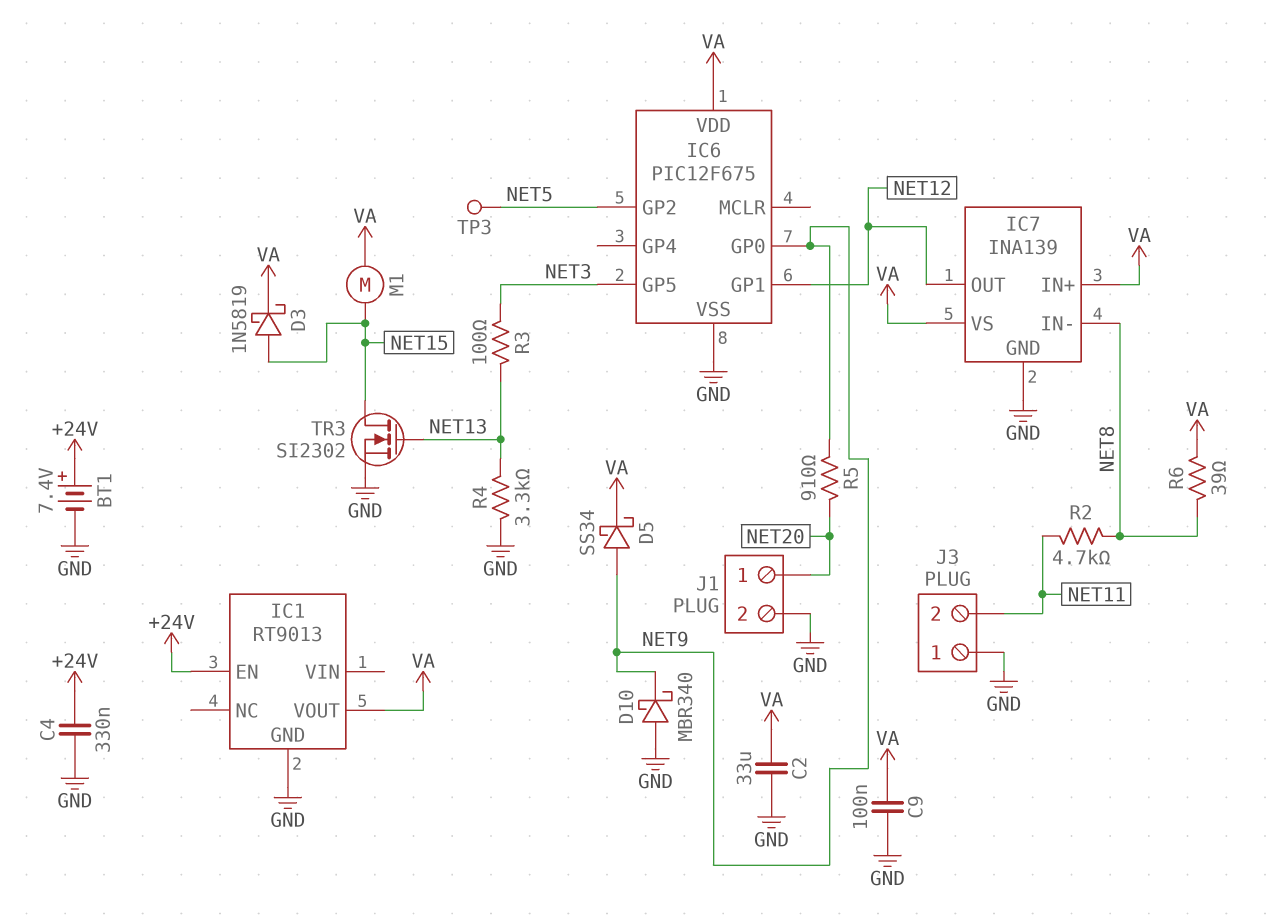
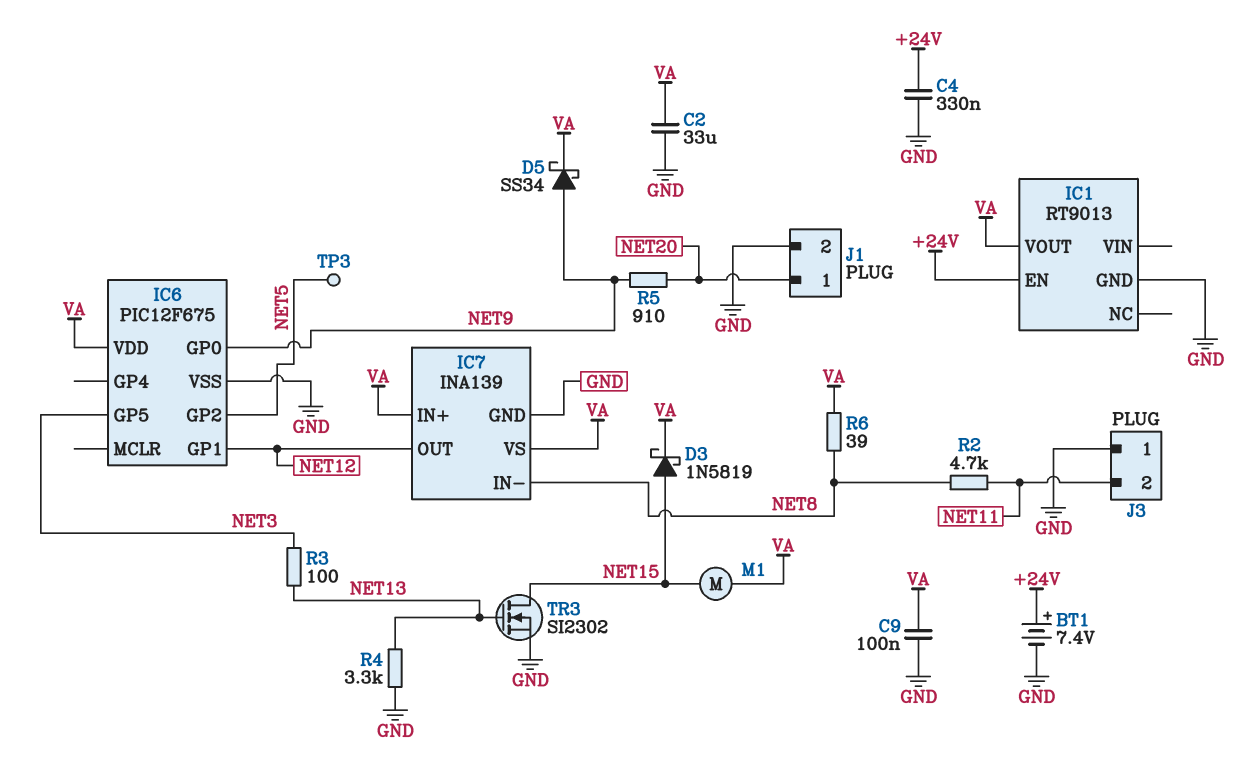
D10: schottky MBR340 (A GND, K NET9) -> none

